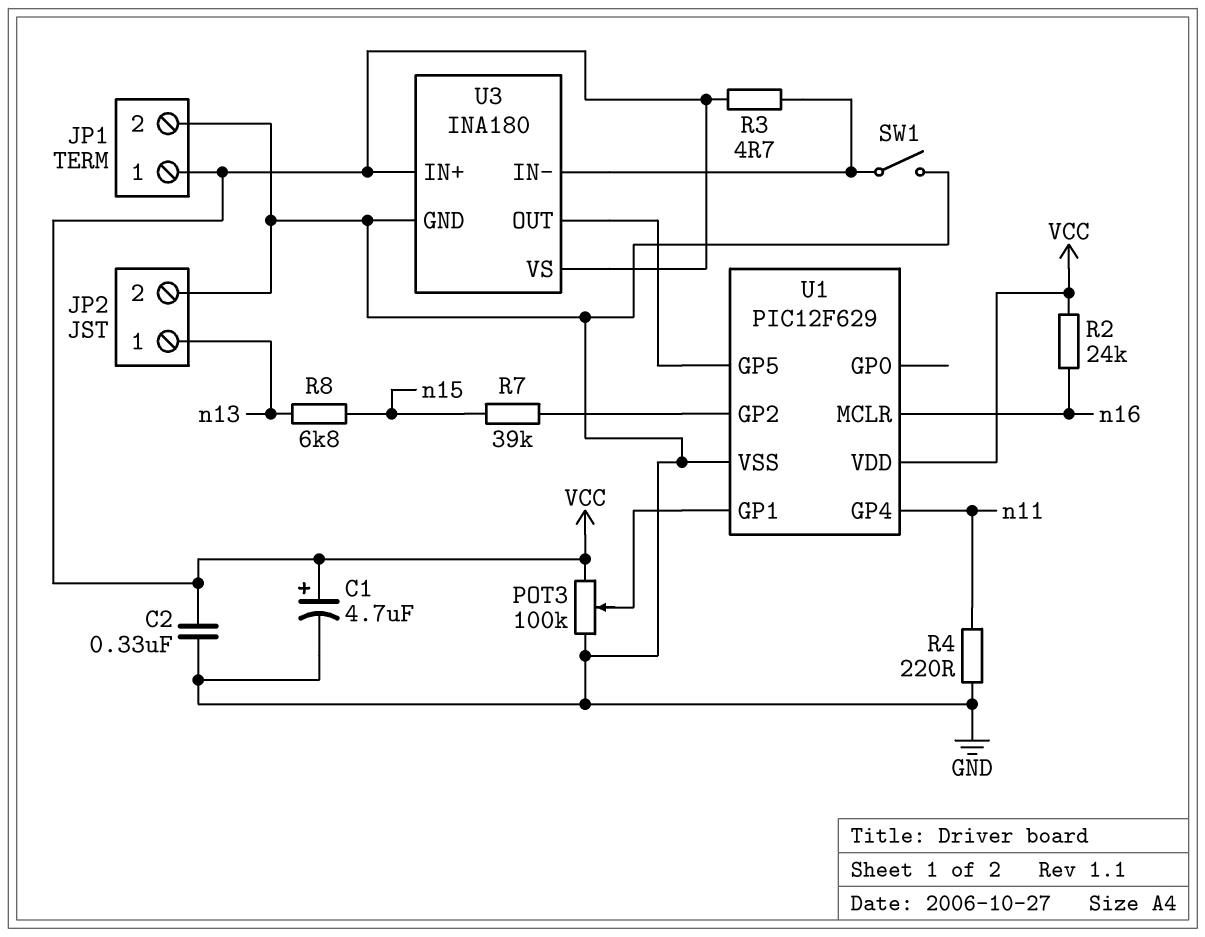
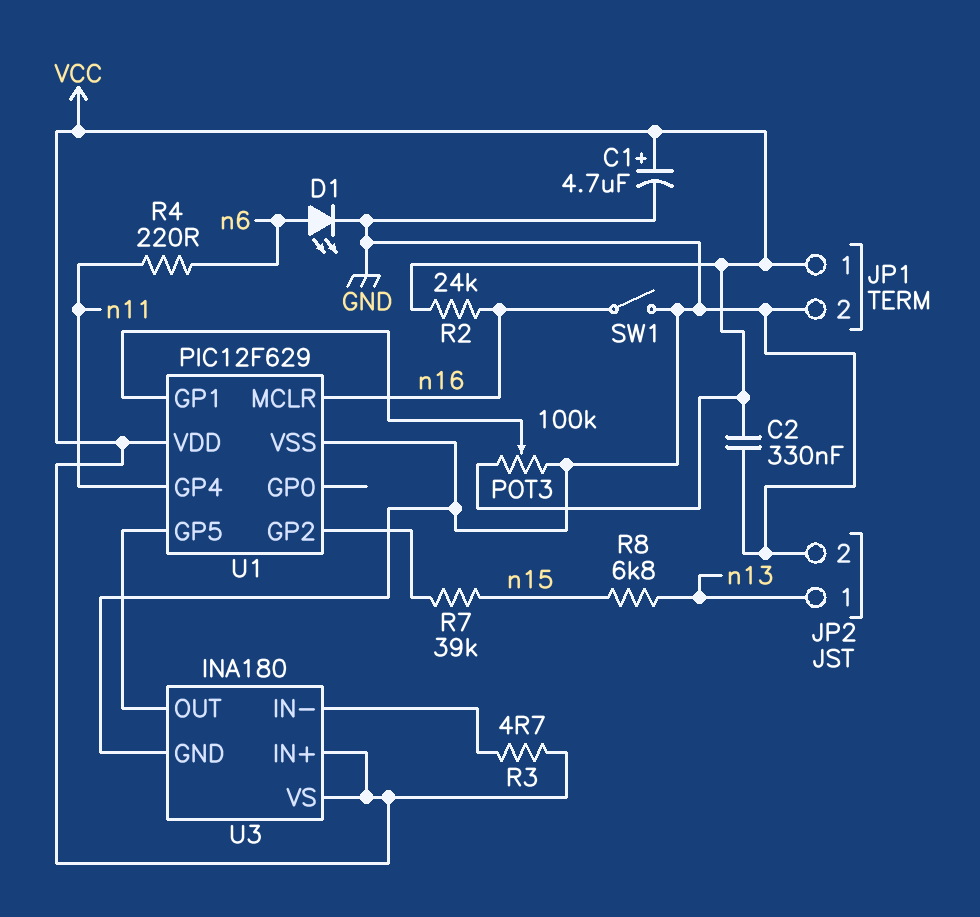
D1: none -> LED (A n6, K GND)
R4: 220 (GND, n11) -> 220 (n6, n11)
SW1: switch (GND, U3/IN-) -> switch (GND, n16)

